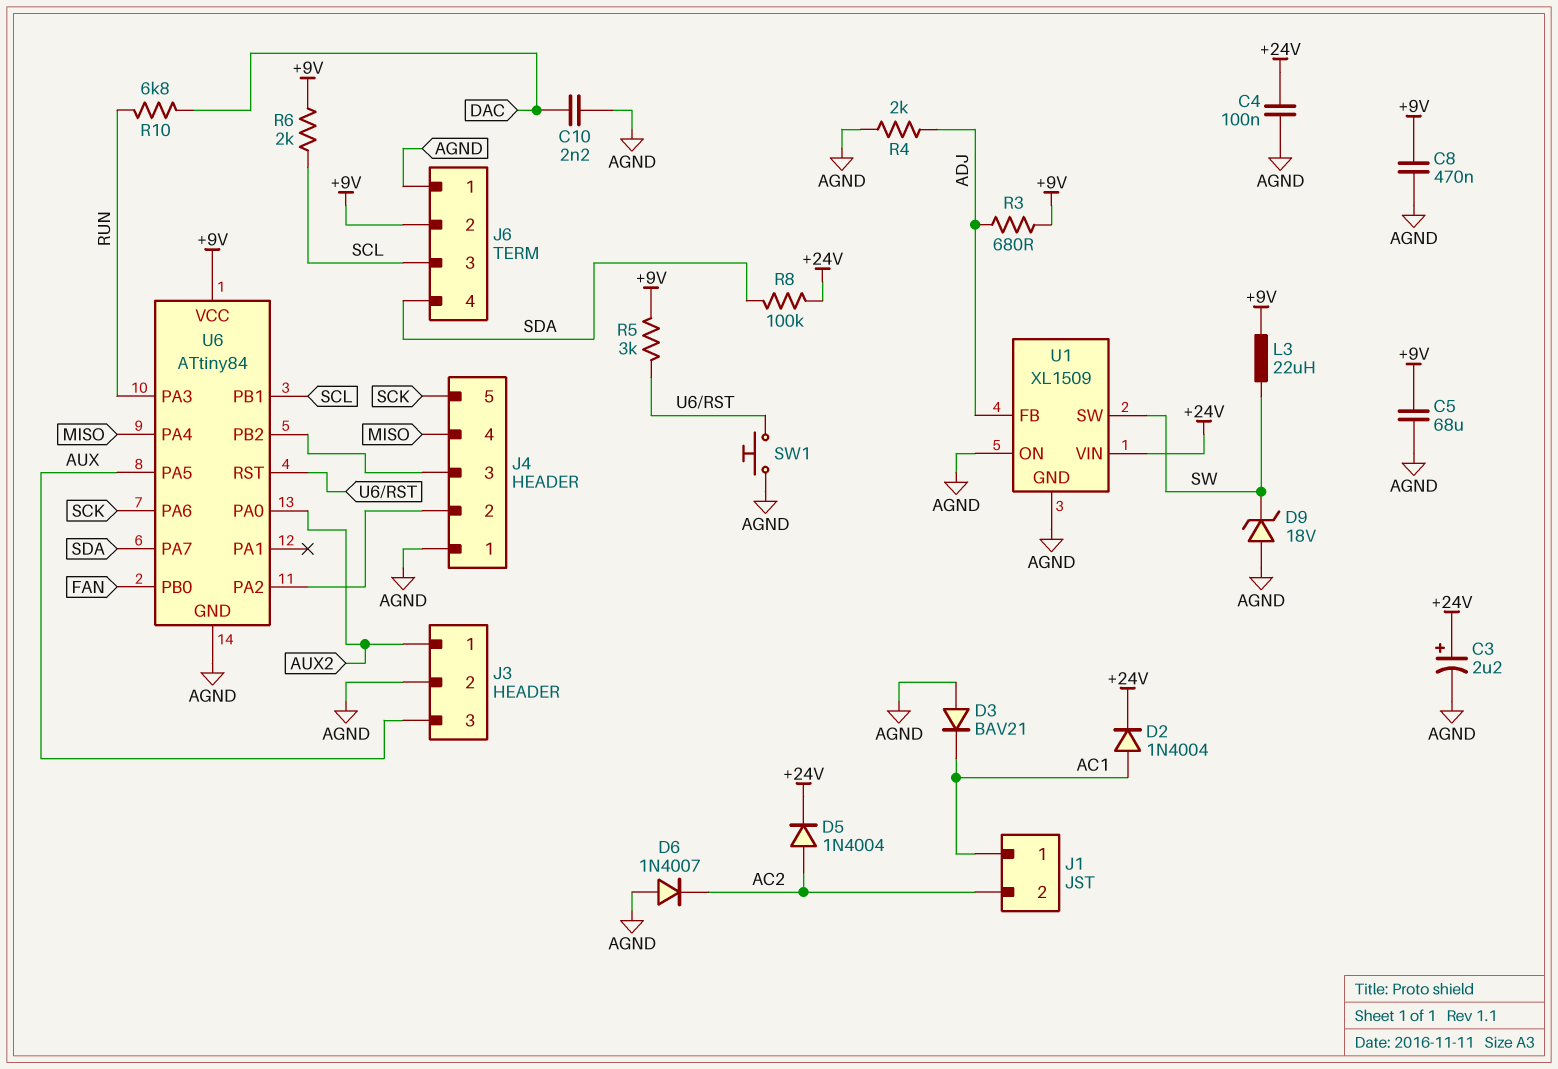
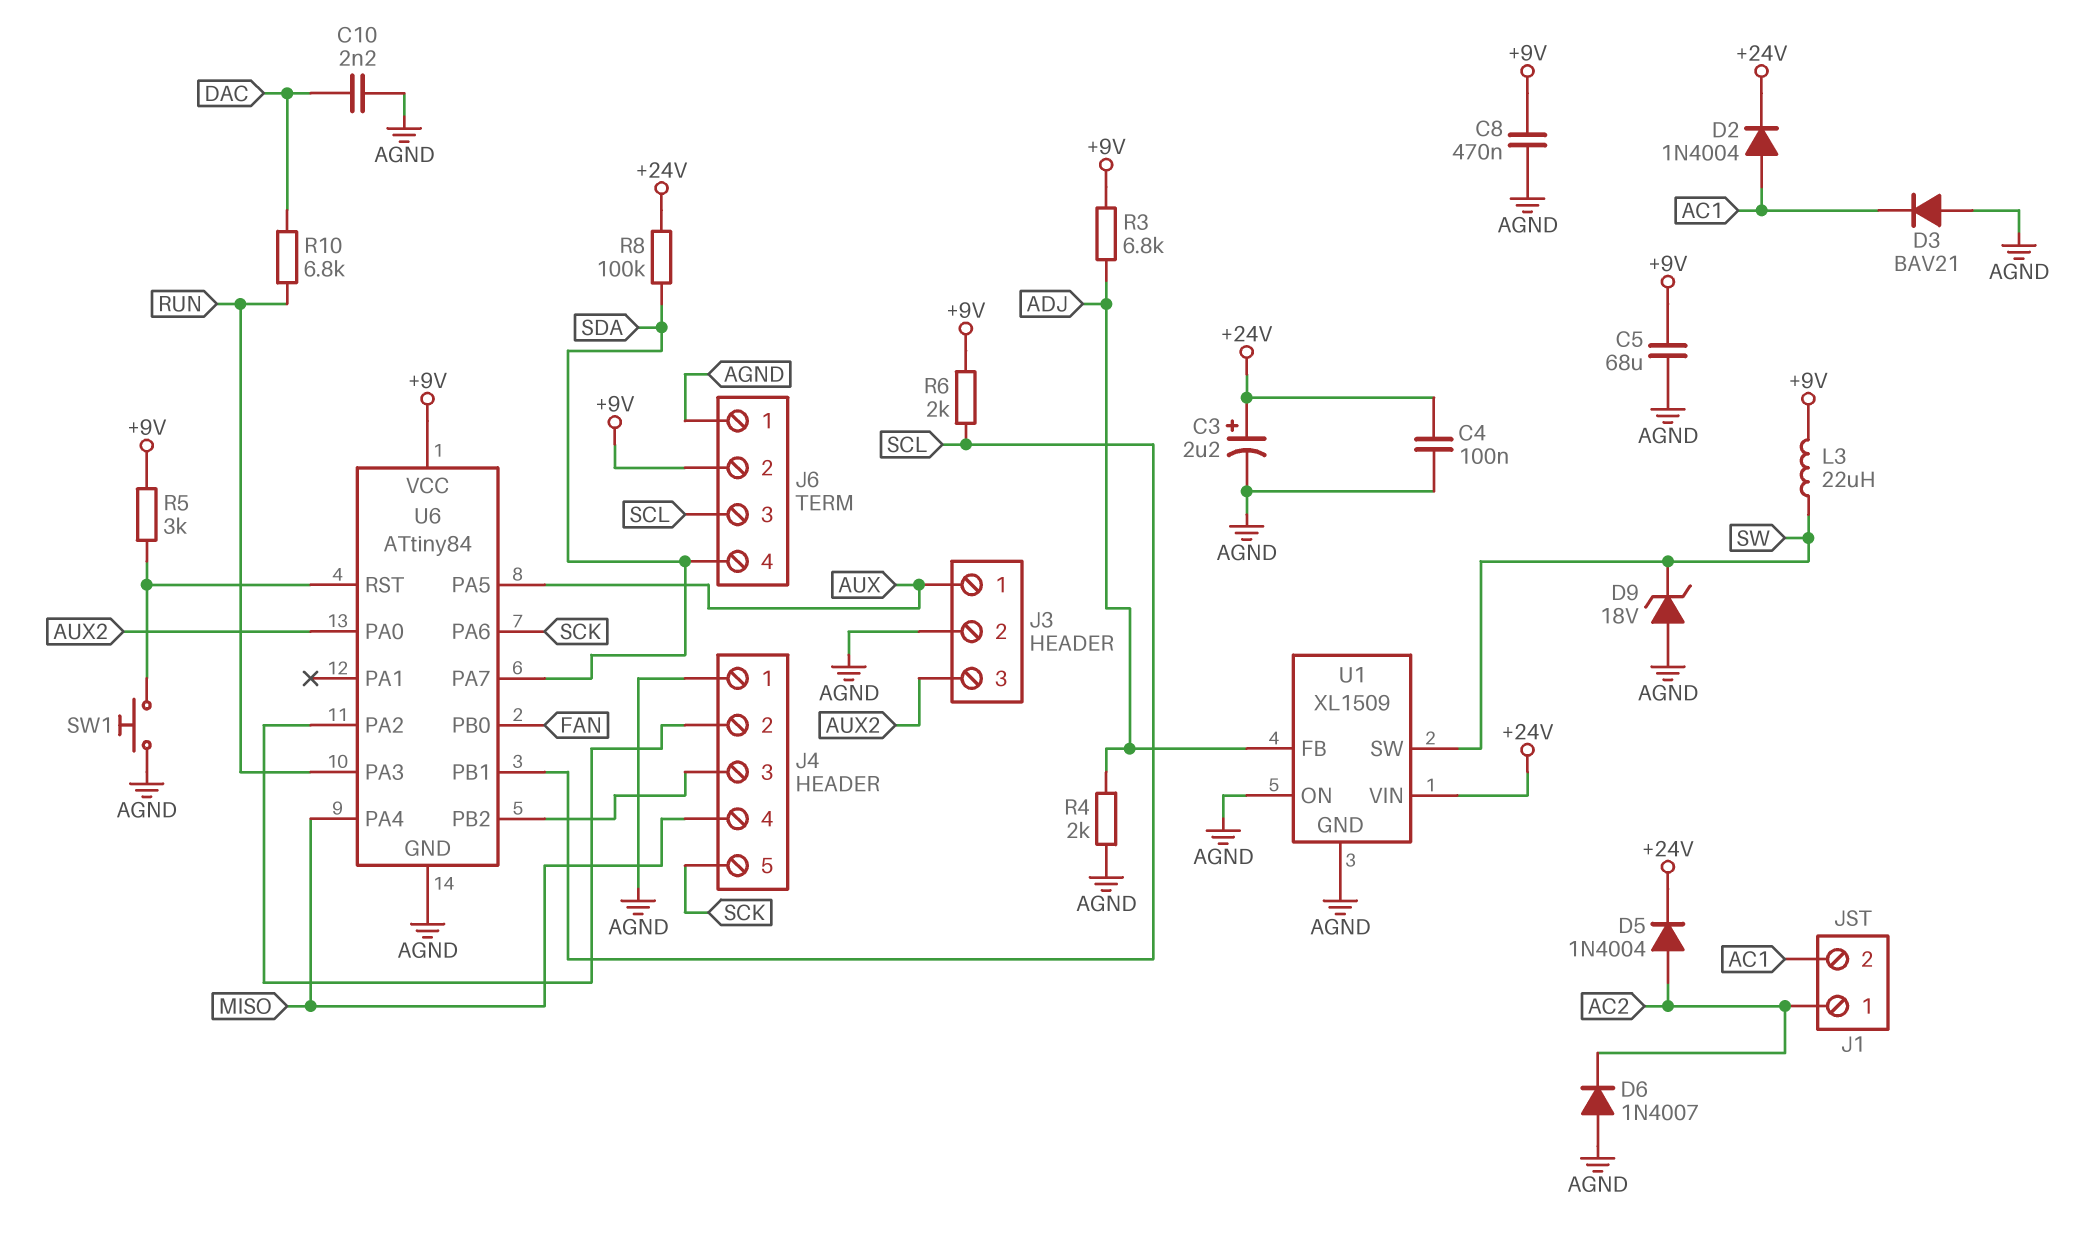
J1 pin 1: AC1 -> AC2
J1 pin 2: AC2 -> AC1
J3 pin 1: AUX2 -> AUX
J3 pin 3: AUX -> AUX2
R3: 680 (+9V, ADJ) -> 6.8k (+9V, ADJ)

